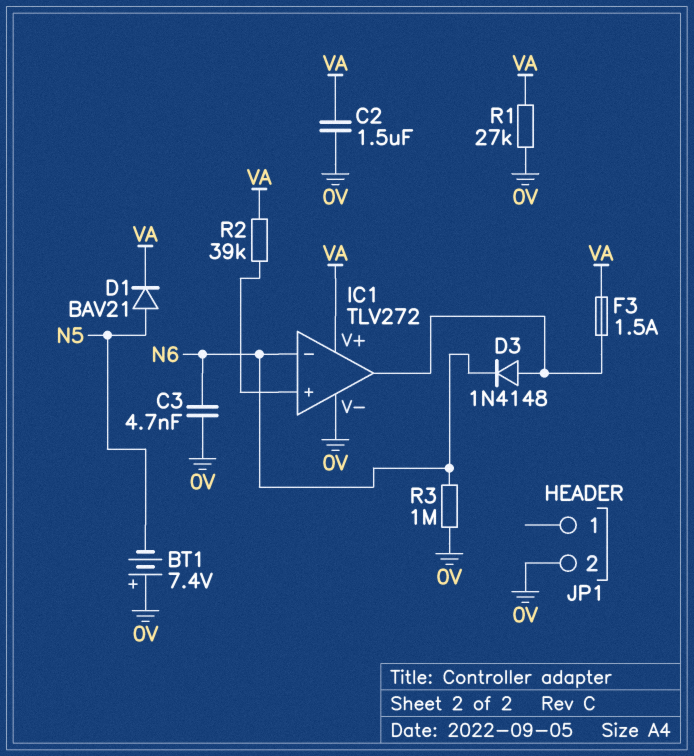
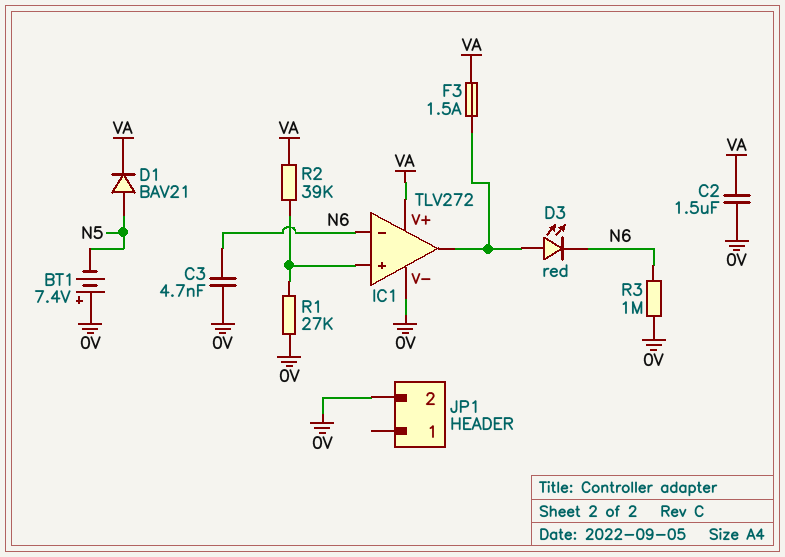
D3: diode 1N4148 (A IC1/out, K N6) -> LED red (A IC1/out, K N6)
R1: 27k (0V, VA) -> 27k (0V, IC1/in+)

